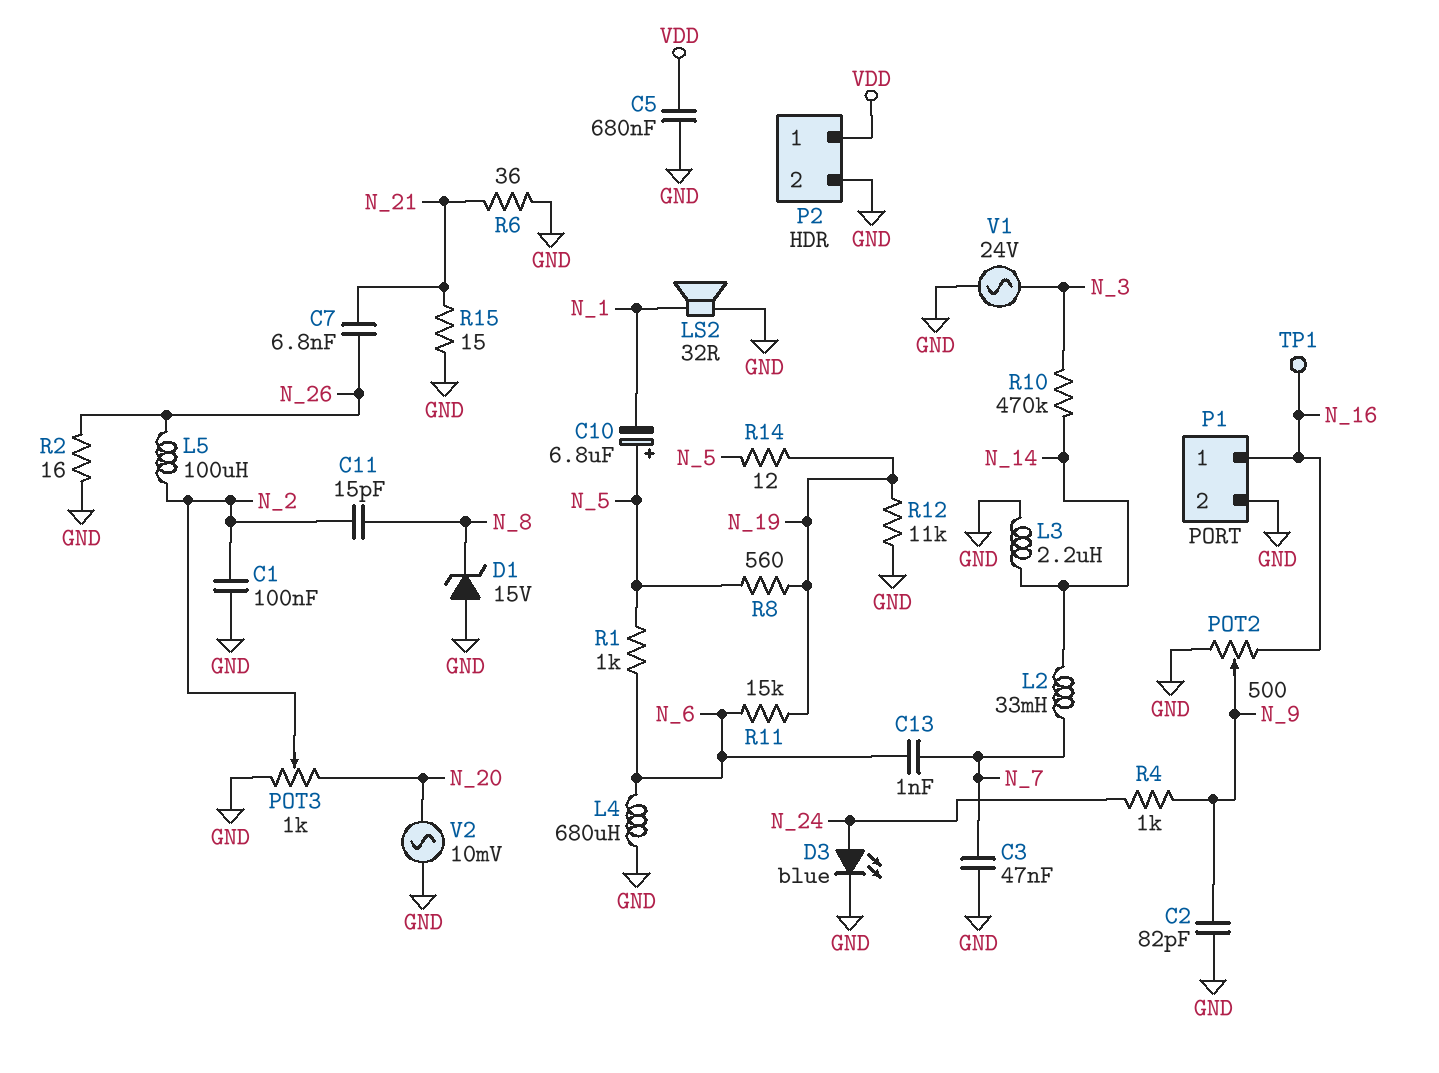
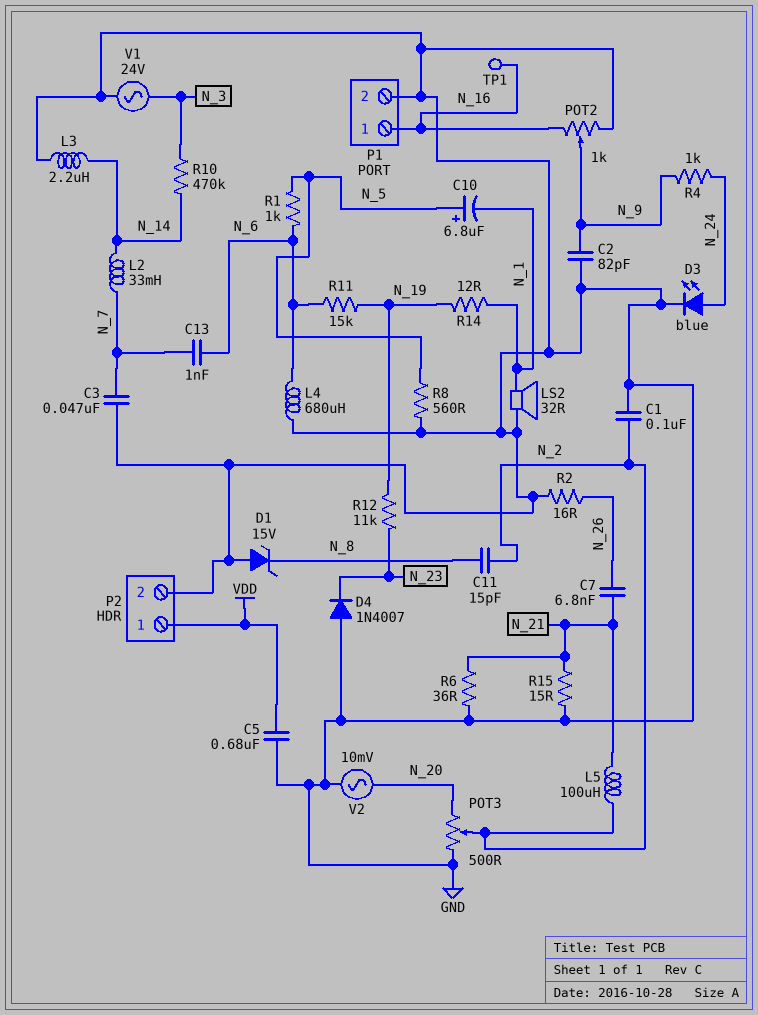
D4: none -> diode 1N4007 (A GND, K N_23)
L5: 100uH (N_2, N_26) -> 100uH (N_2, N_21)
POT2: 500 (GND, N_16, wiper N_9) -> 1k (GND, N_16, wiper N_9)
POT3: 1k (GND, N_20, wiper N_2) -> 500 (GND, N_20, wiper N_2)
R8: 560 (N_5, N_19) -> 560 (GND, N_5)
R12: 11k (GND, N_19) -> 11k (N_19, N_23)
R14: 12 (N_5, N_19) -> 12 (N_1, N_19)

